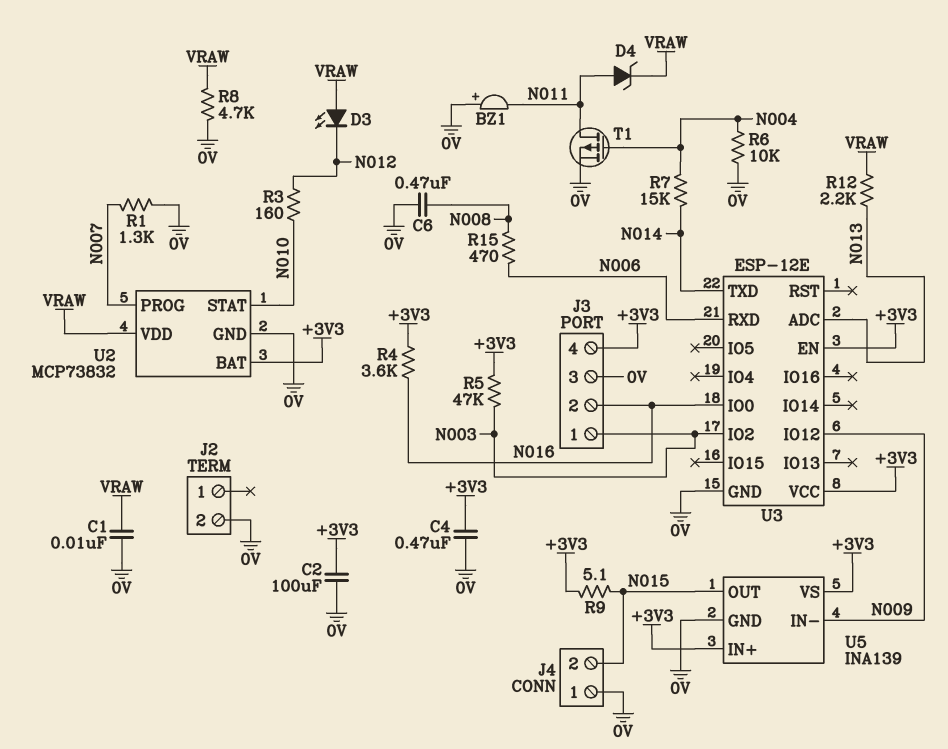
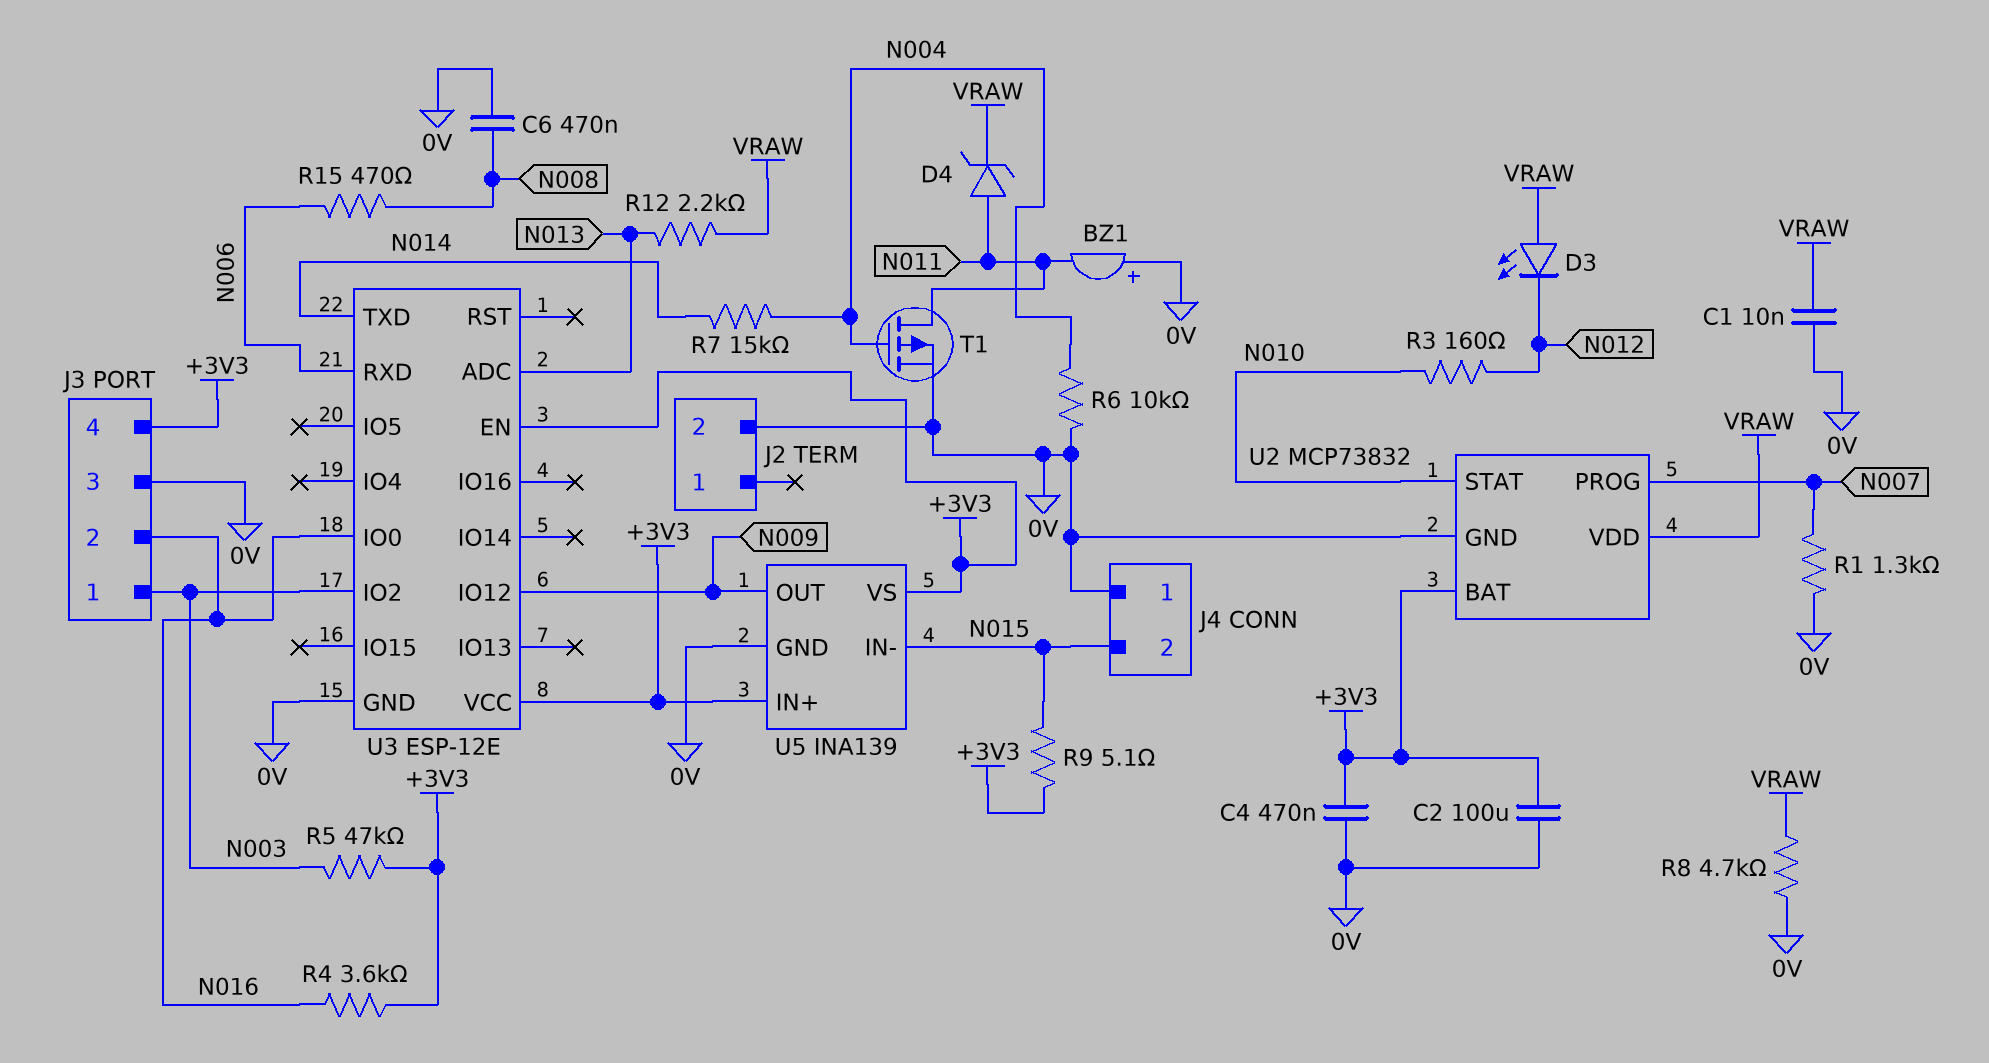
U5 pin IN-: N009 -> N015
U5 pin OUT: N015 -> N009

